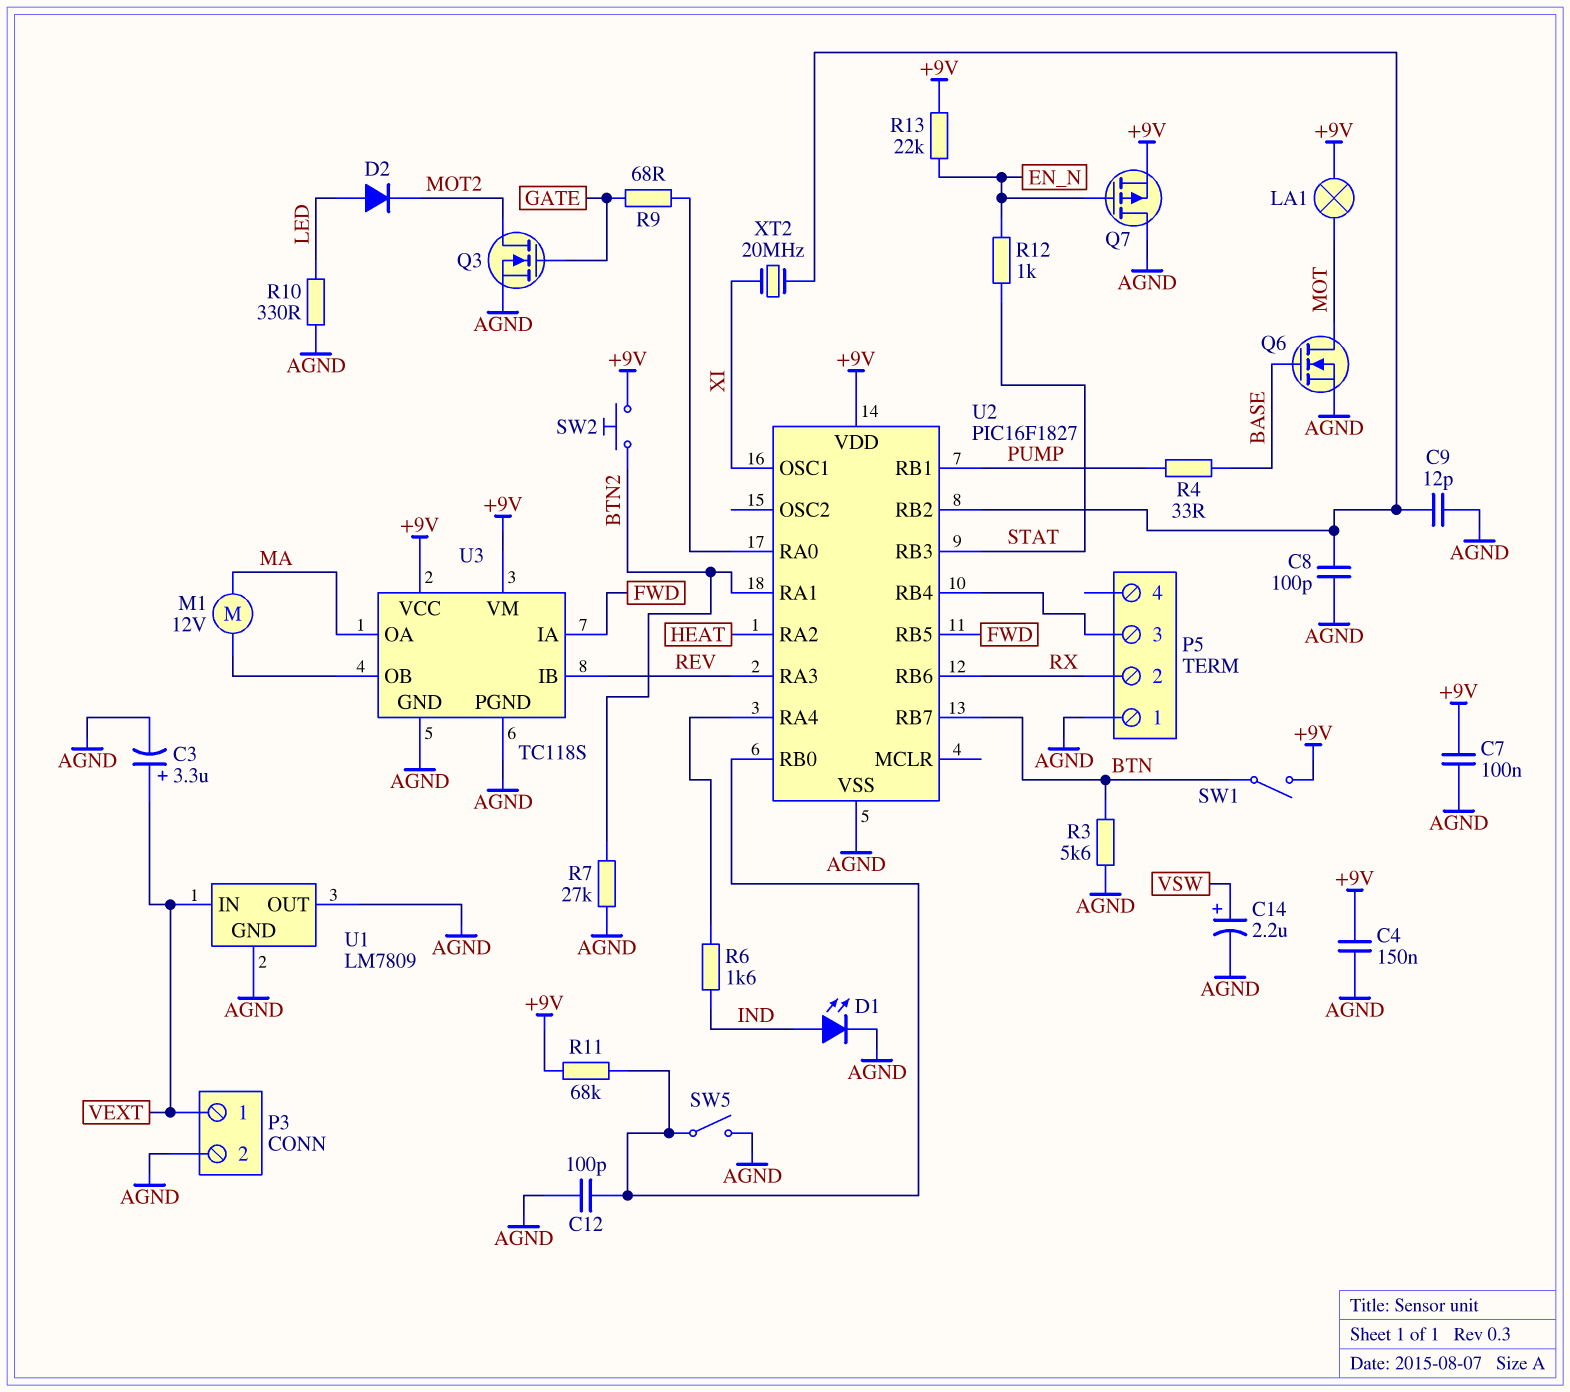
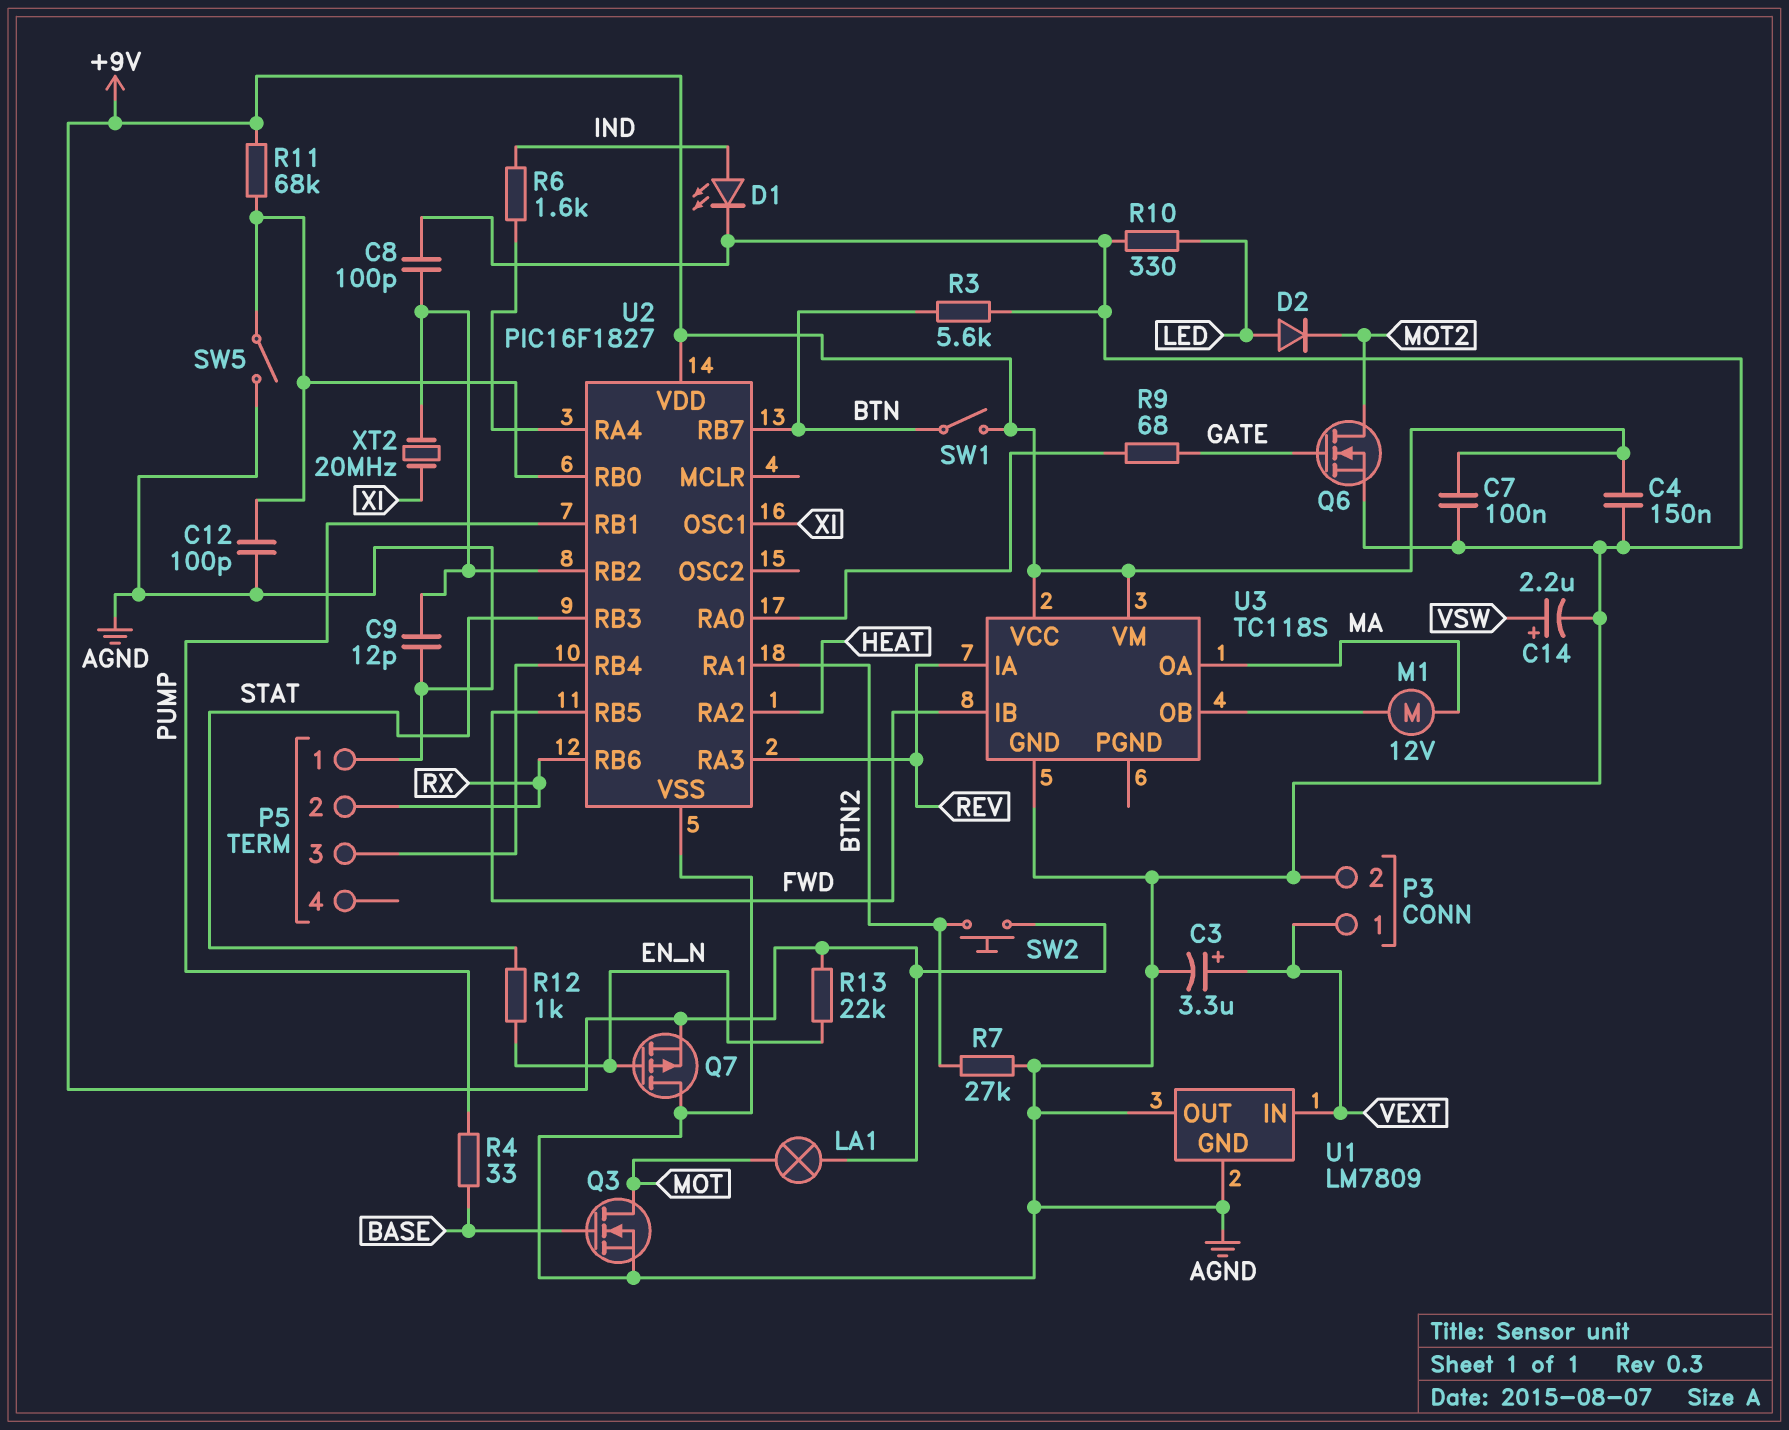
Q3: NMOS (G GATE, D MOT2, S AGND) -> NMOS (G BASE, D MOT, S AGND)
Q6: NMOS (G BASE, D MOT, S AGND) -> NMOS (G GATE, D MOT2, S AGND)
U3 pin IA: FWD -> REV
U3 pin IB: REV -> FWD
U3 pin PGND: AGND -> none

